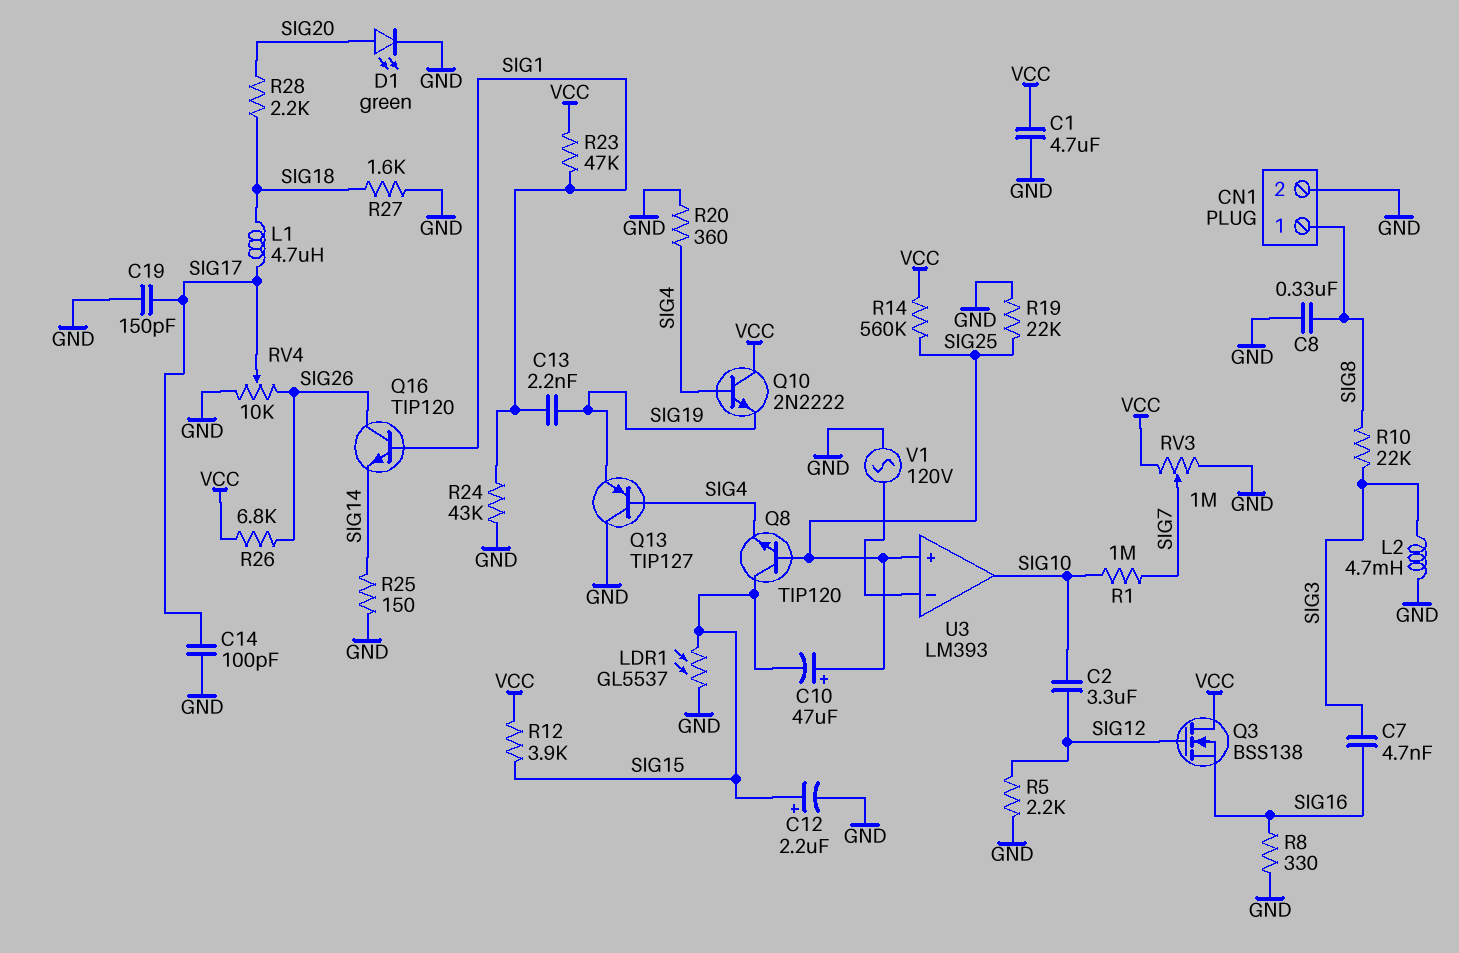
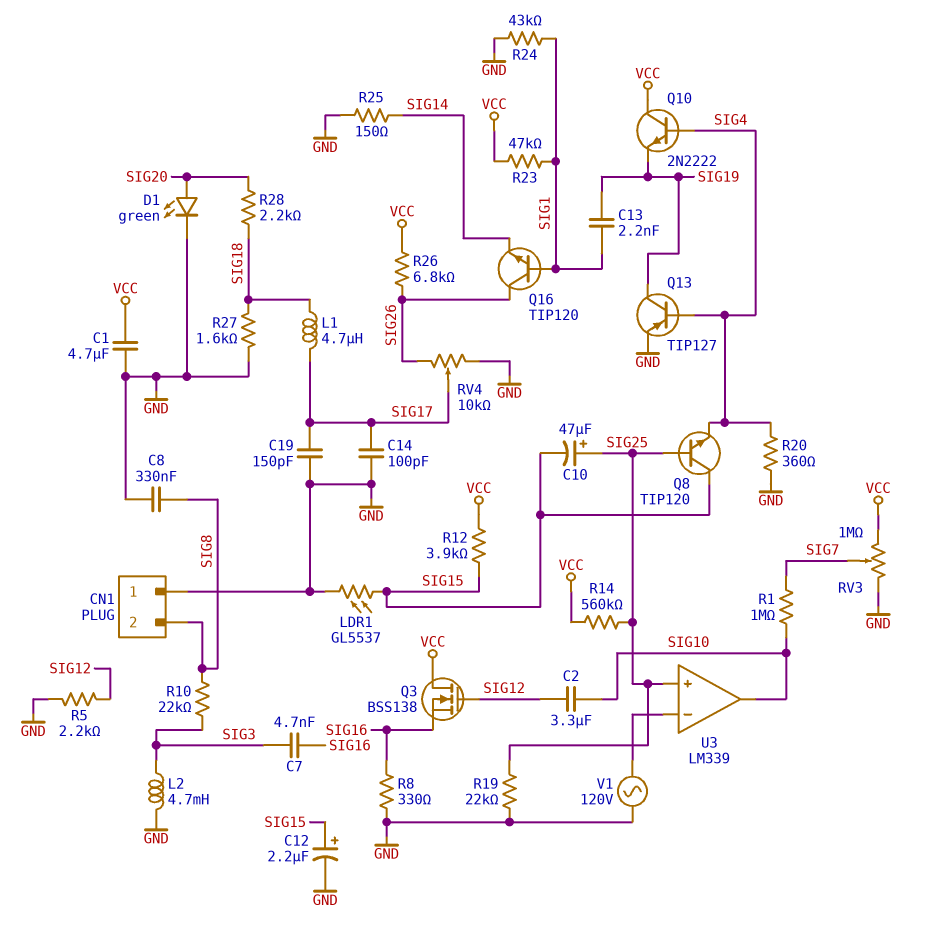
CN1 pin 1: SIG8 -> GND
CN1 pin 2: GND -> SIG8
Q13: PNP TIP127 (B SIG4, C GND, E SIG19) -> PNP TIP127 (B SIG4, C SIG19, E GND)
U3: LM393 -> LM339

